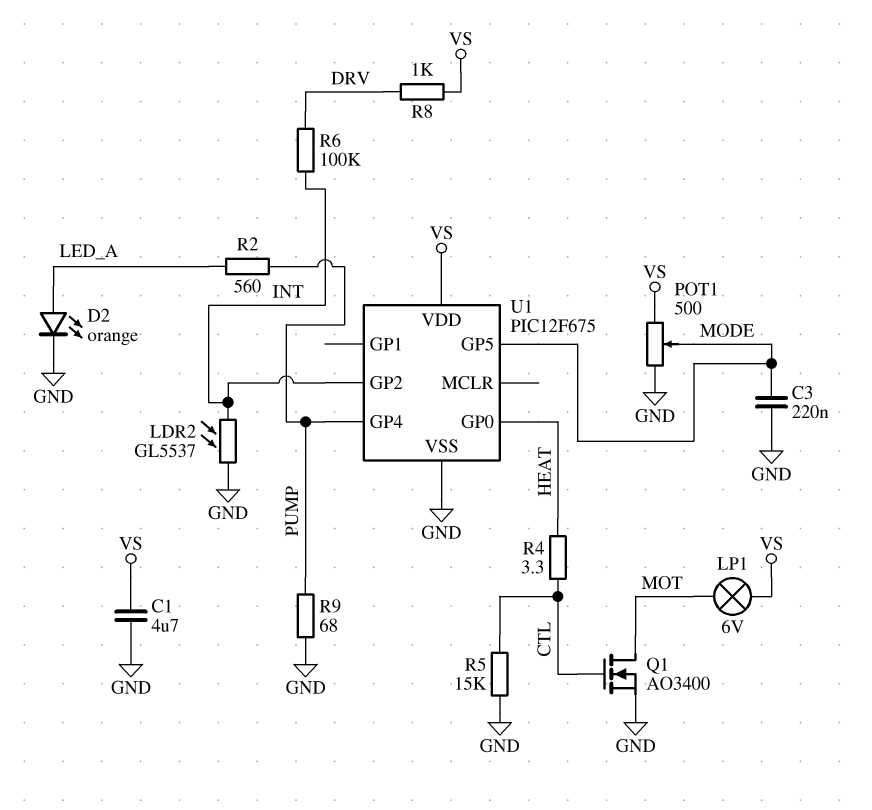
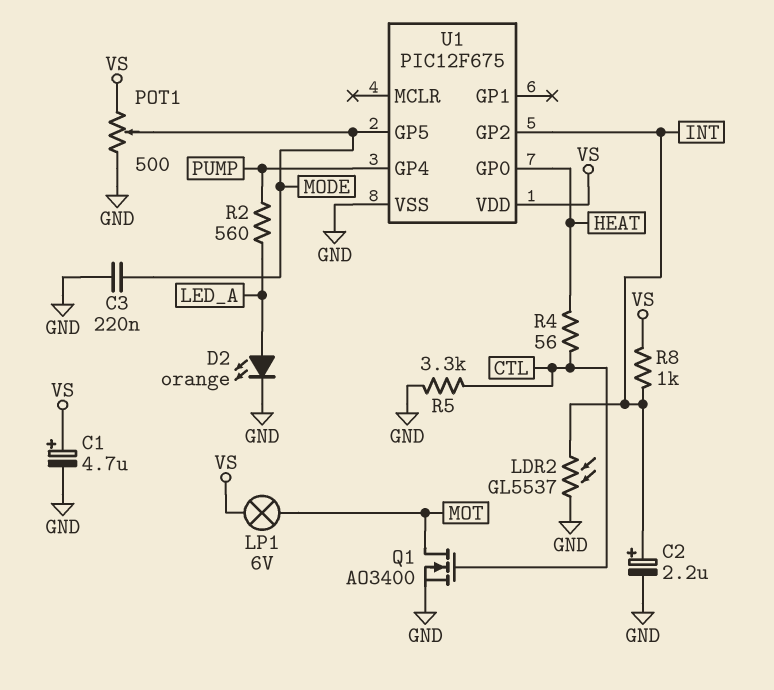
C1: 4.7uF (GND, VS) -> 4.7uF (plus VS, minus GND)
C2: none -> 2.2uF (plus INT, minus GND)
R4: 3.3 (CTL, HEAT) -> 56 (CTL, HEAT)
R5: 15k (CTL, GND) -> 3.3k (CTL, GND)
R6: 100k (DRV, INT) -> none
R8: 1k (DRV, VS) -> 1k (INT, VS)
R9: 68 (GND, PUMP) -> none

